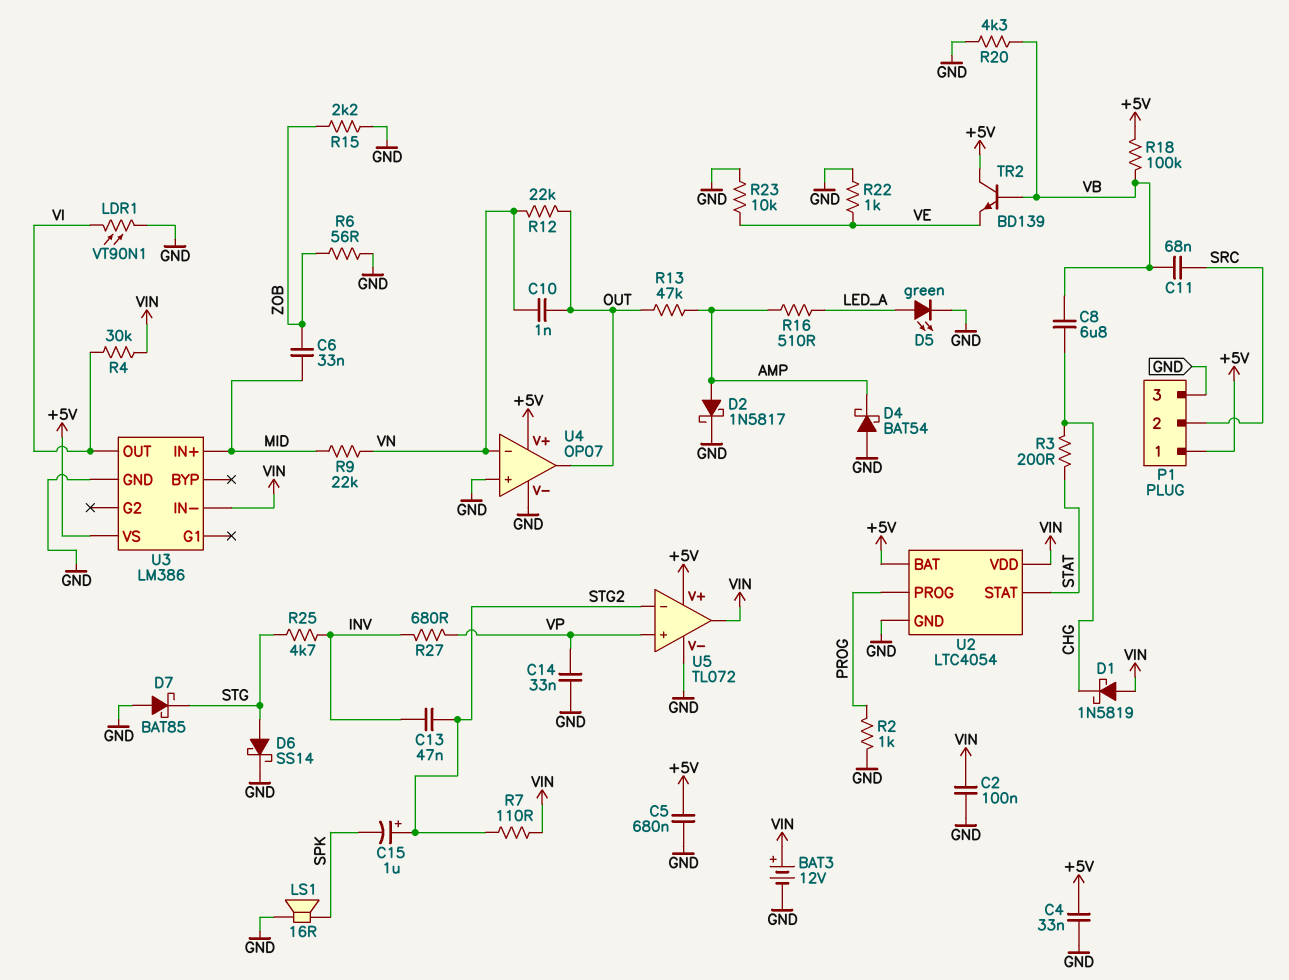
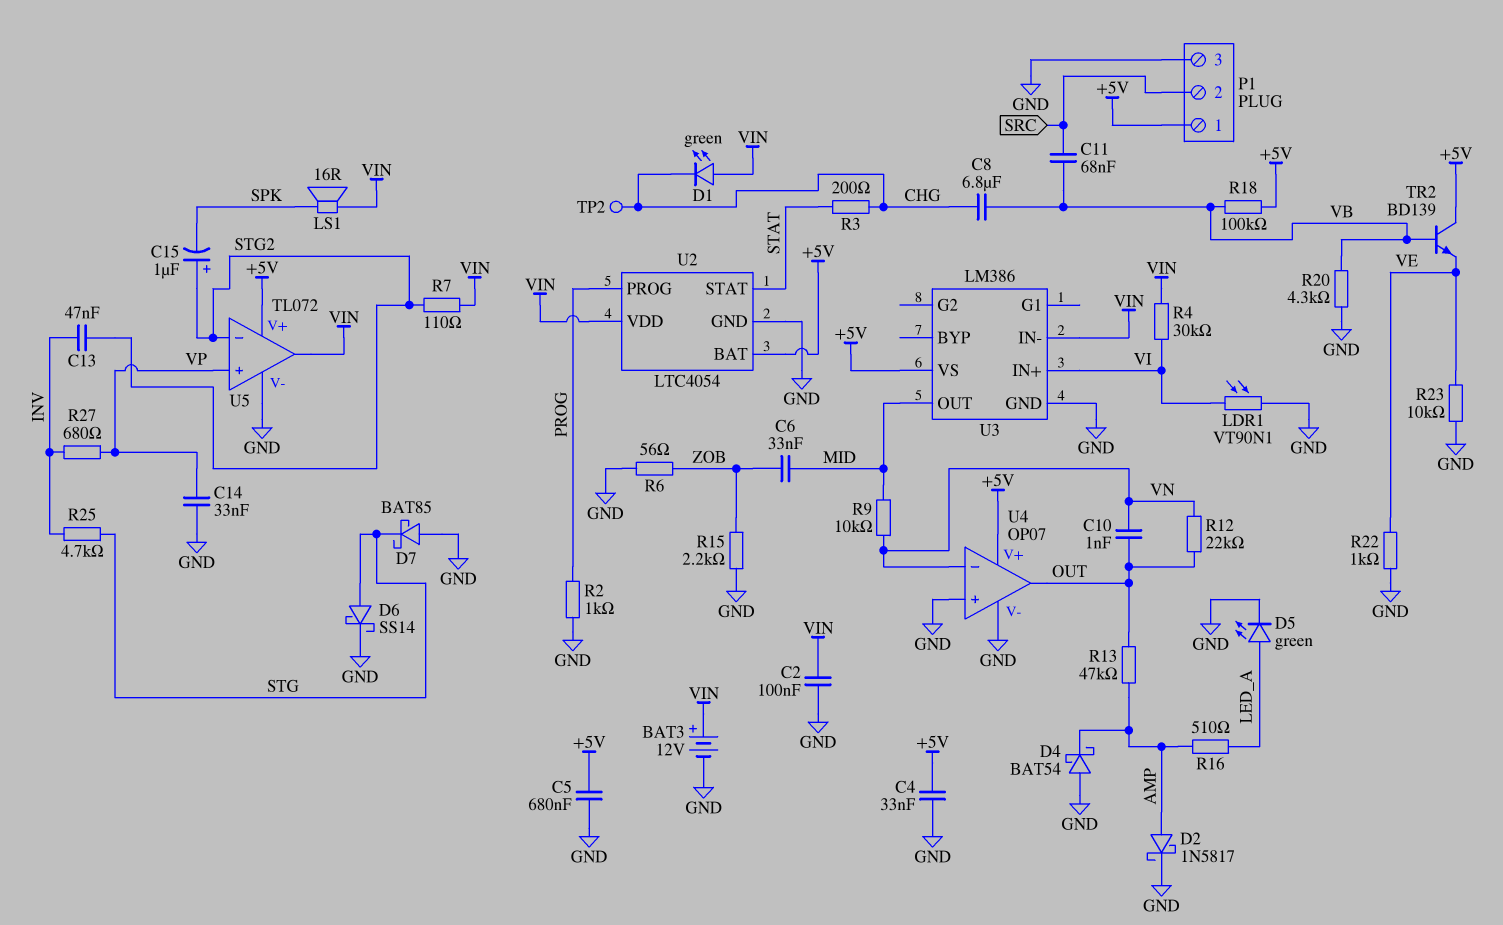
D1: schottky 1N5819 (A VIN, K CHG) -> LED green (A VIN, K CHG)
LS1: speaker 16R (GND, SPK) -> speaker 16R (SPK, VIN)
R9: 22k (MID, VN) -> 10k (MID, VN)
TP2: none -> test point (CHG)
U3 pin IN+: MID -> VI
U3 pin OUT: VI -> MID

